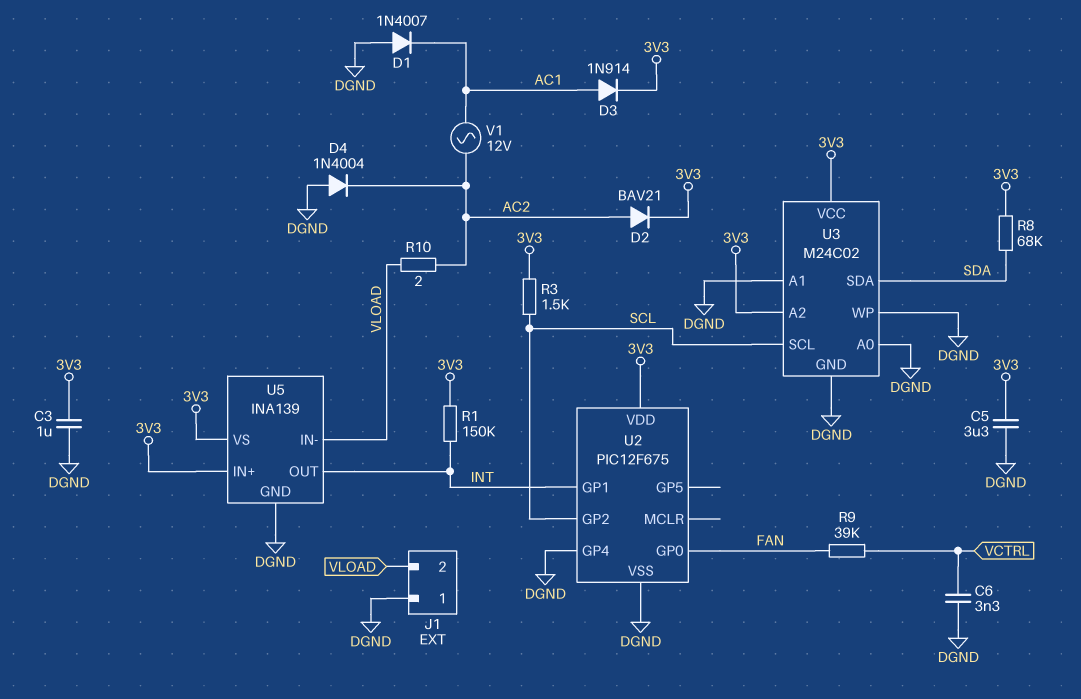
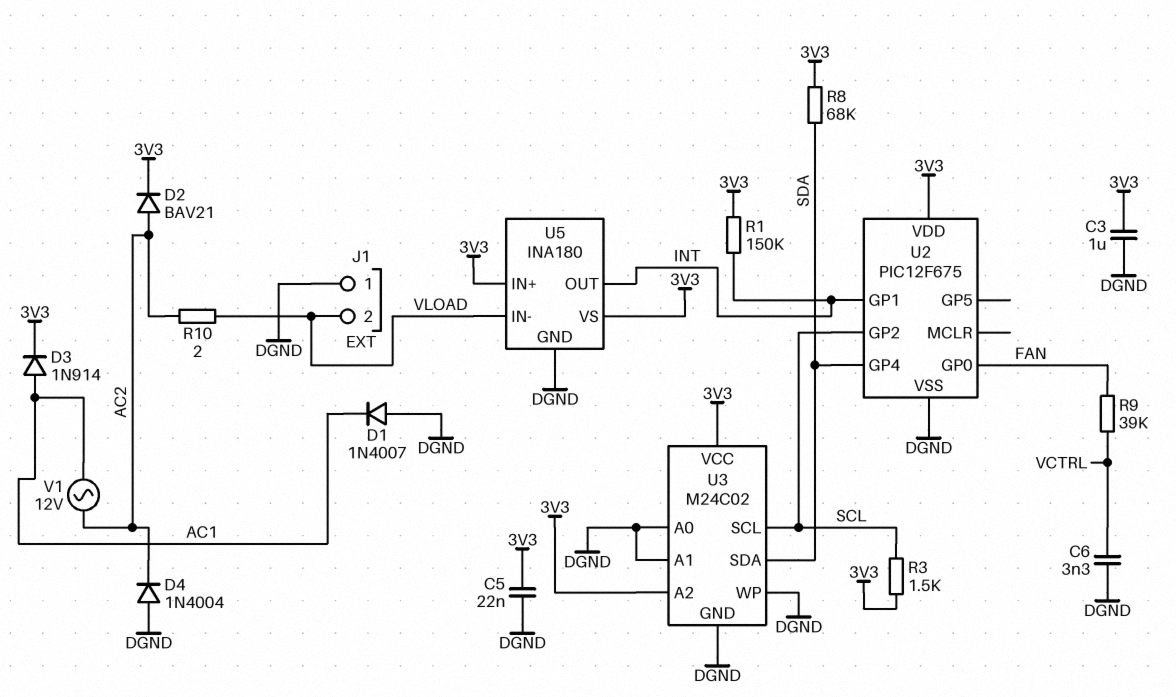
C5: 3.3uF (3V3, DGND) -> 22nF (3V3, DGND)
U2 pin GP4: DGND -> SDA
U5: INA139 -> INA180

